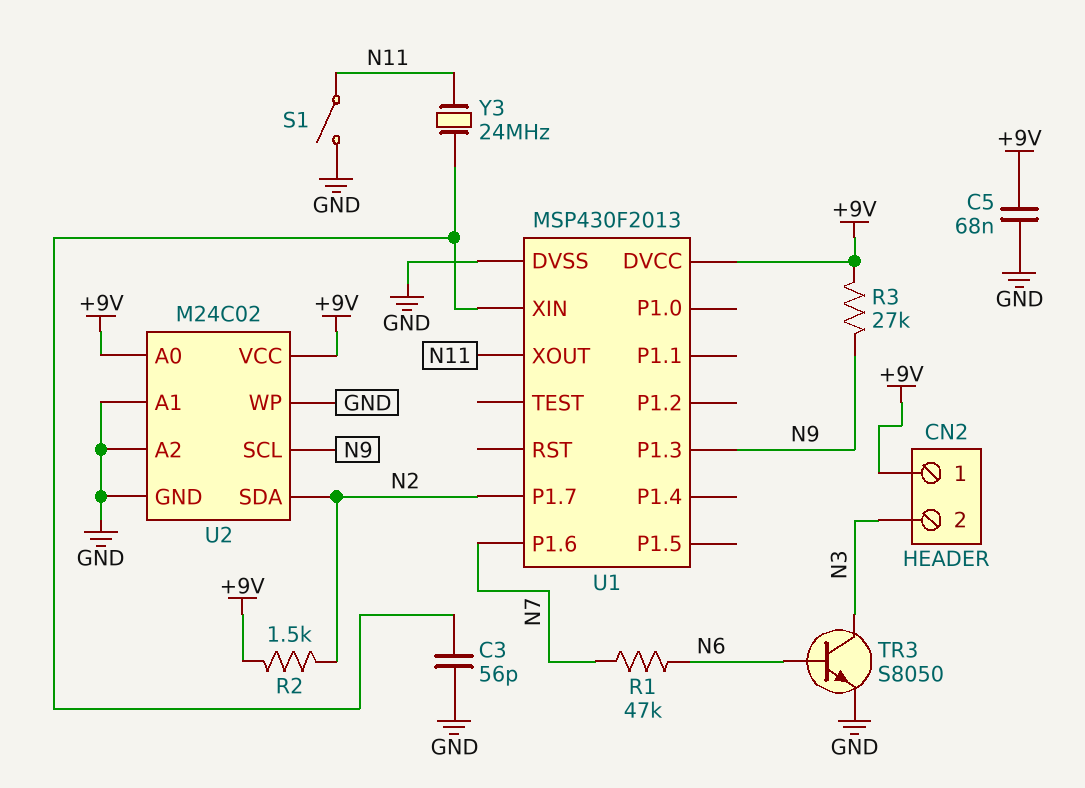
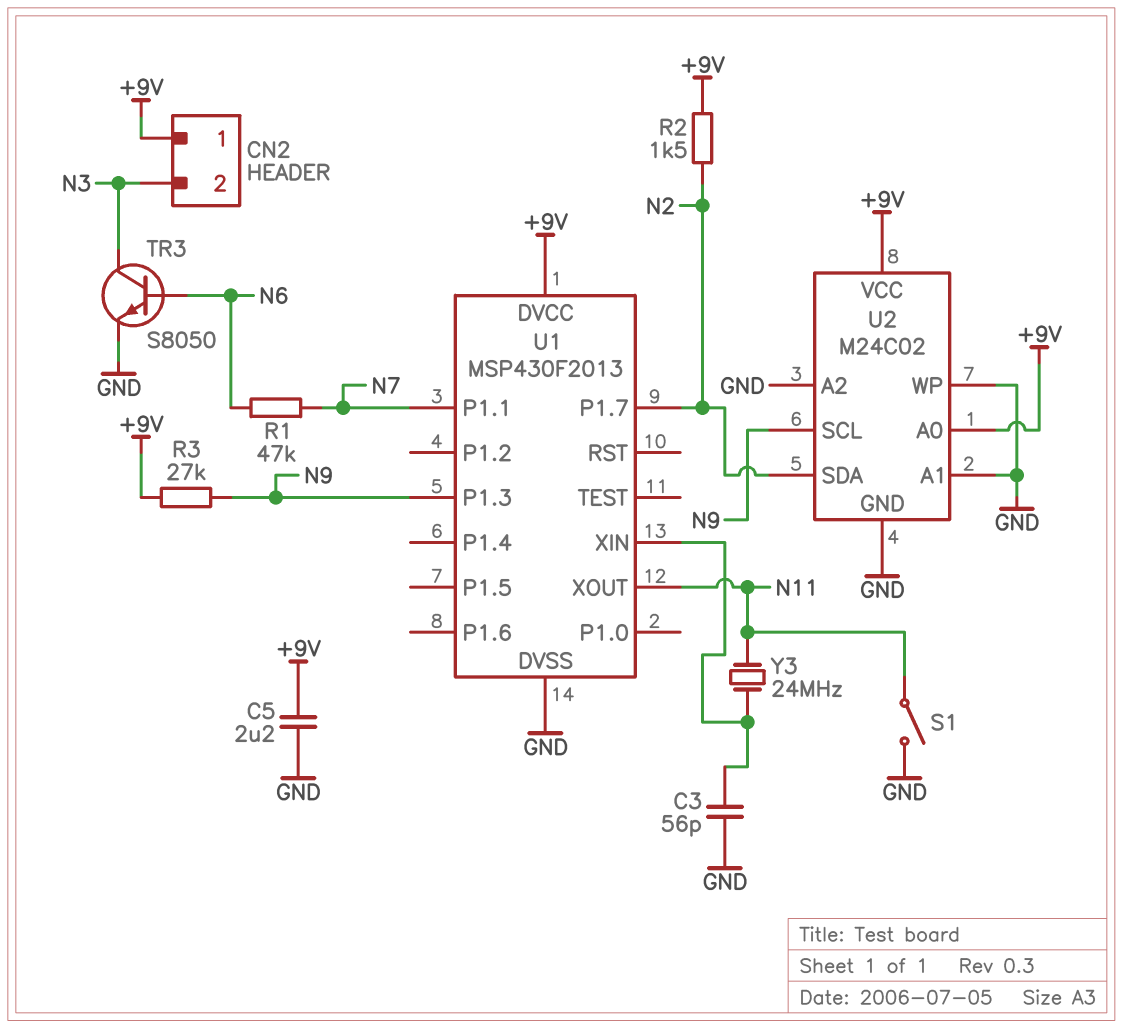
C5: 68nF (+9V, GND) -> 2.2uF (+9V, GND)
U1 pin P1.1: none -> N7
U1 pin P1.6: N7 -> none

